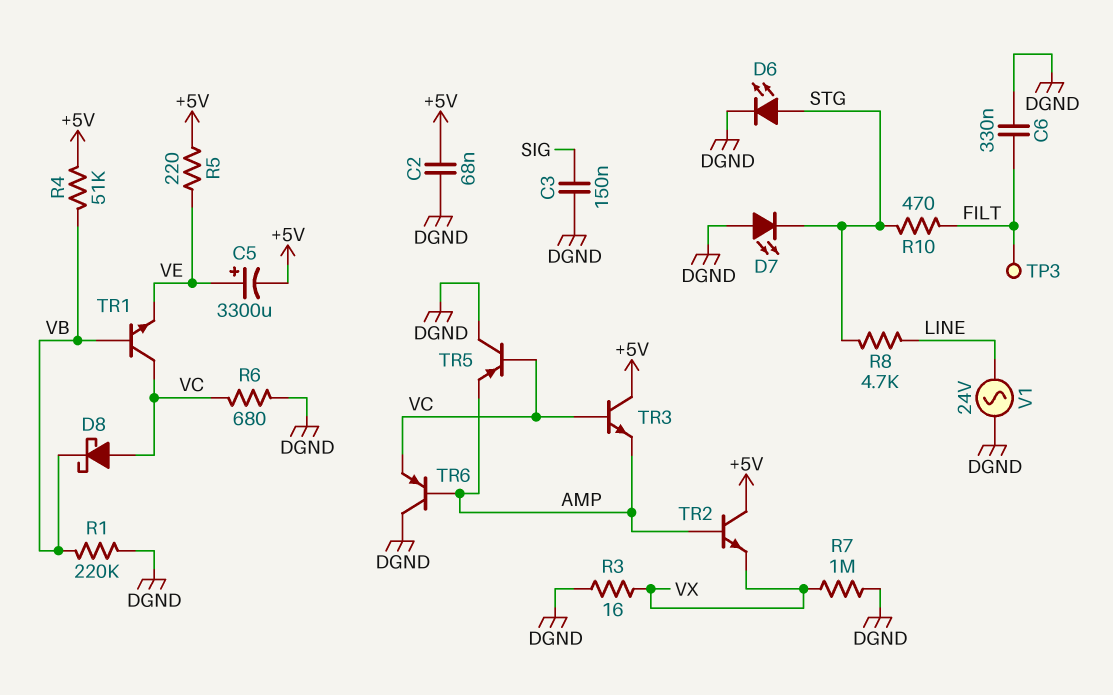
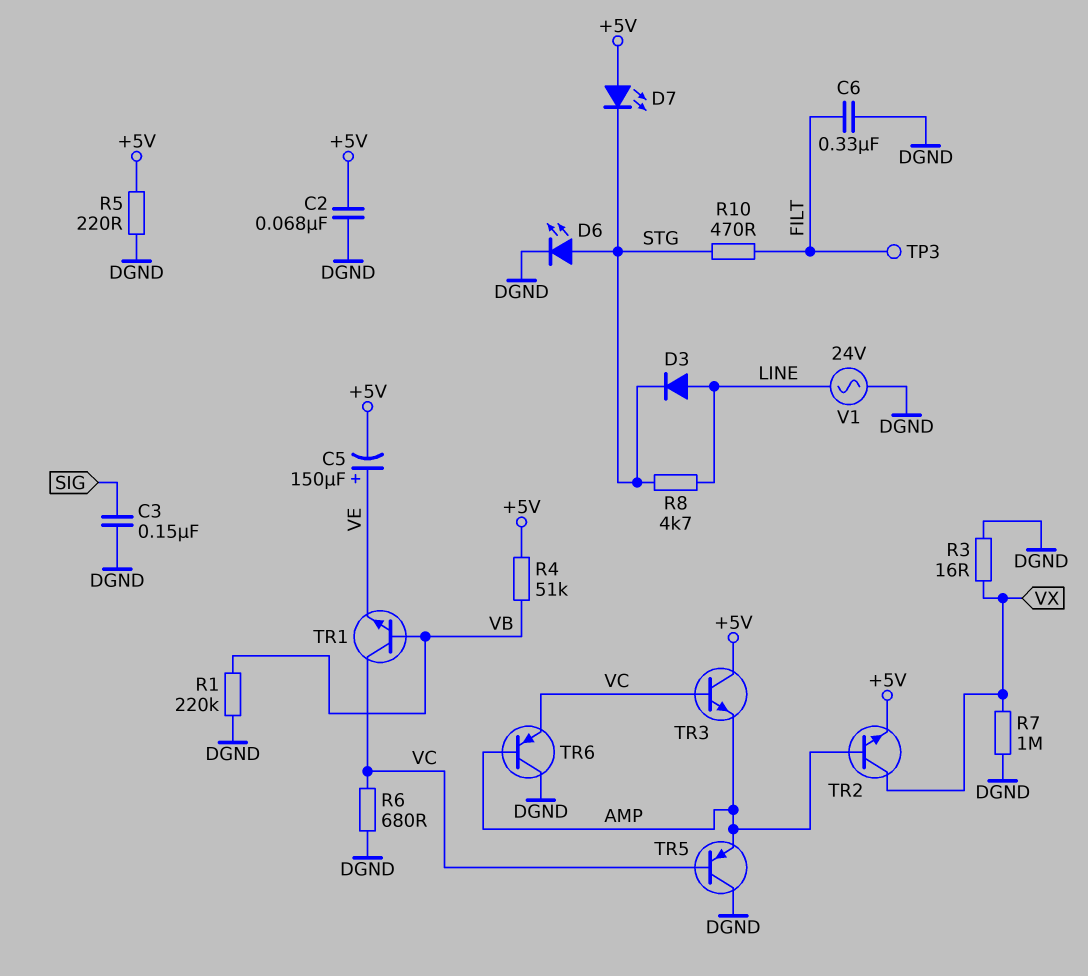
C5: 3300uF (plus VE, minus +5V) -> 150uF (plus VE, minus +5V)
D3: none -> diode (A LINE, K STG)
D7: LED (A DGND, K STG) -> LED (A +5V, K STG)
D8: schottky (A VC, K VB) -> none
R5: 220 (+5V, VE) -> 220 (+5V, DGND)
TR2: NPN (B AMP, C +5V, E VX) -> NPN (B AMP, C VX, E +5V)

